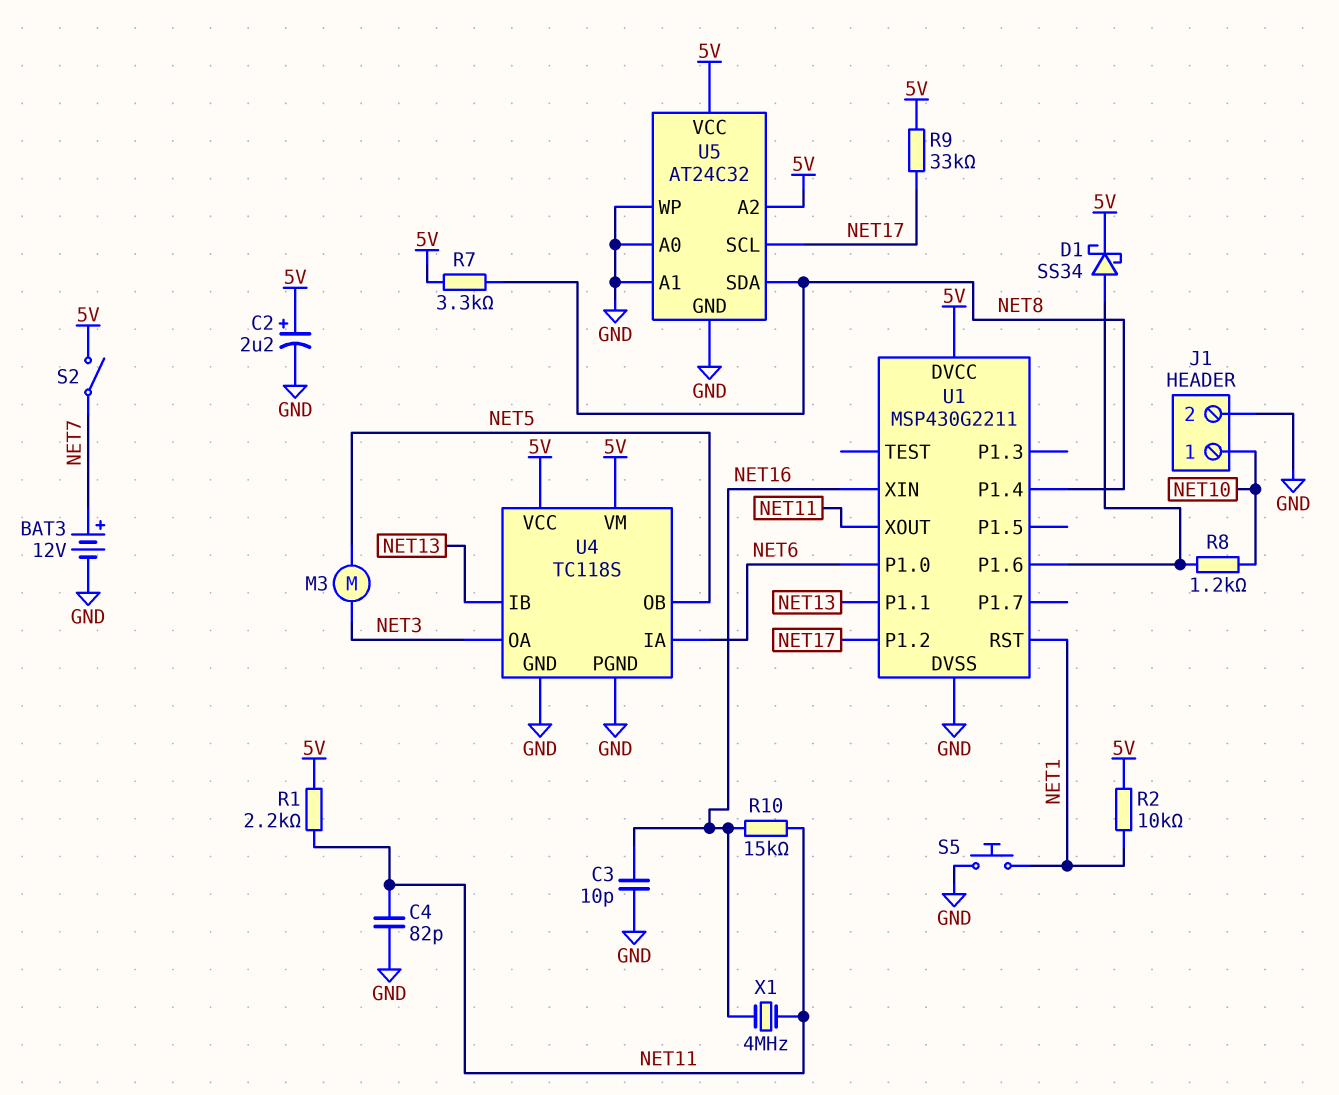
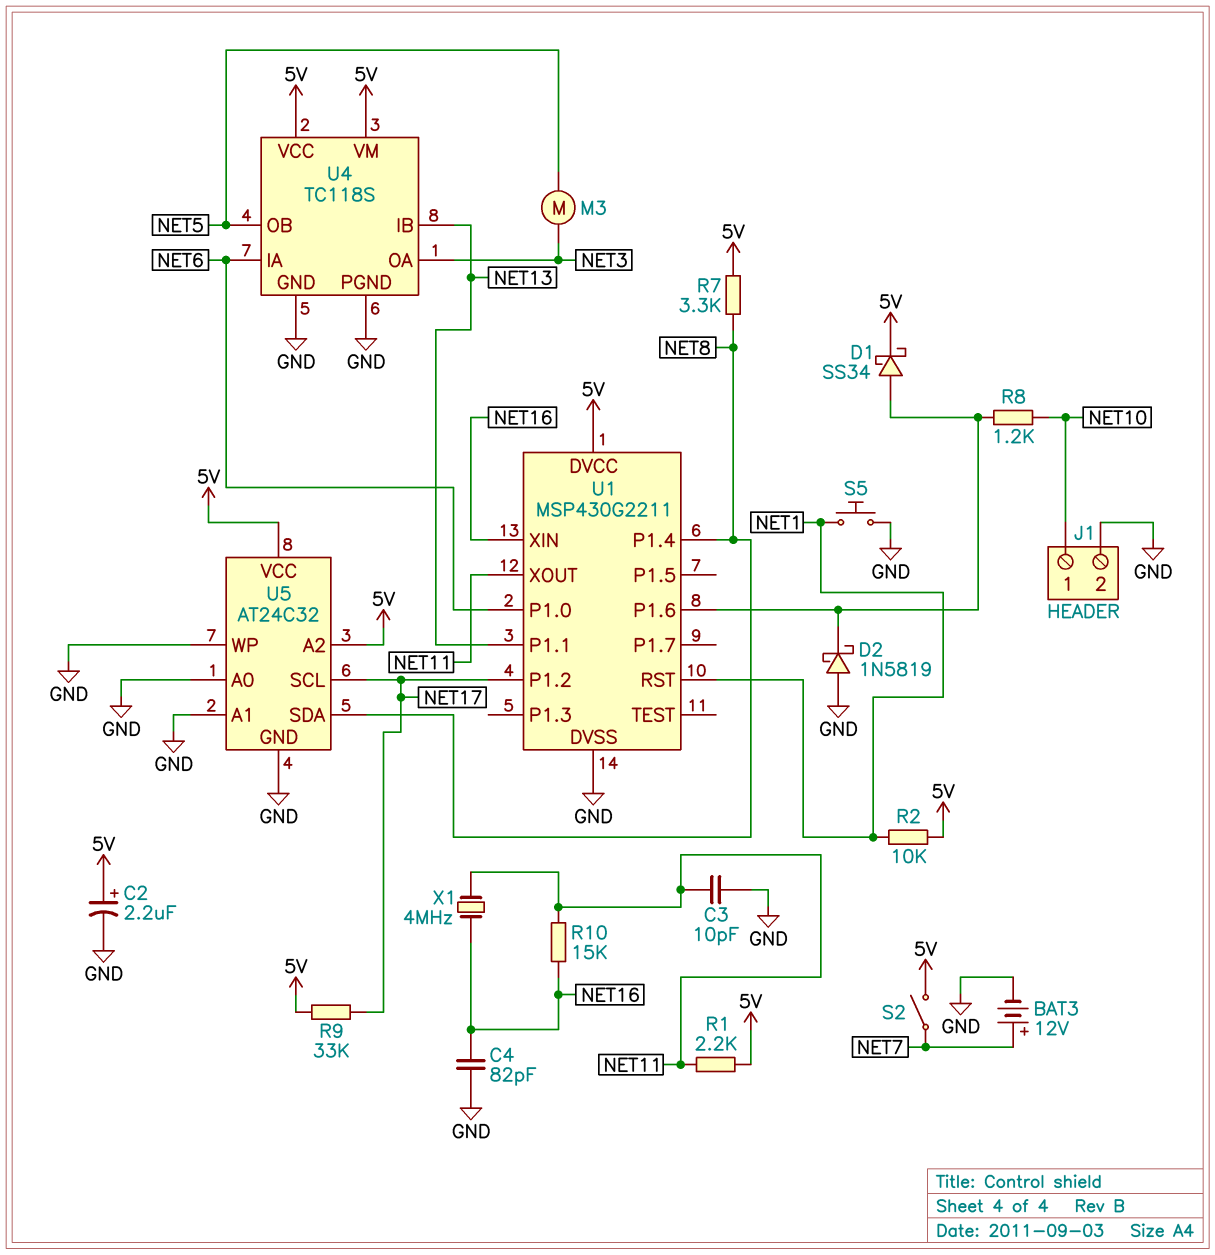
C3: 10pF (GND, NET16) -> 10pF (GND, NET11)
C4: 82pF (GND, NET11) -> 82pF (GND, NET16)
D2: none -> schottky 1N5819 (A GND, K U1/P1.6)

